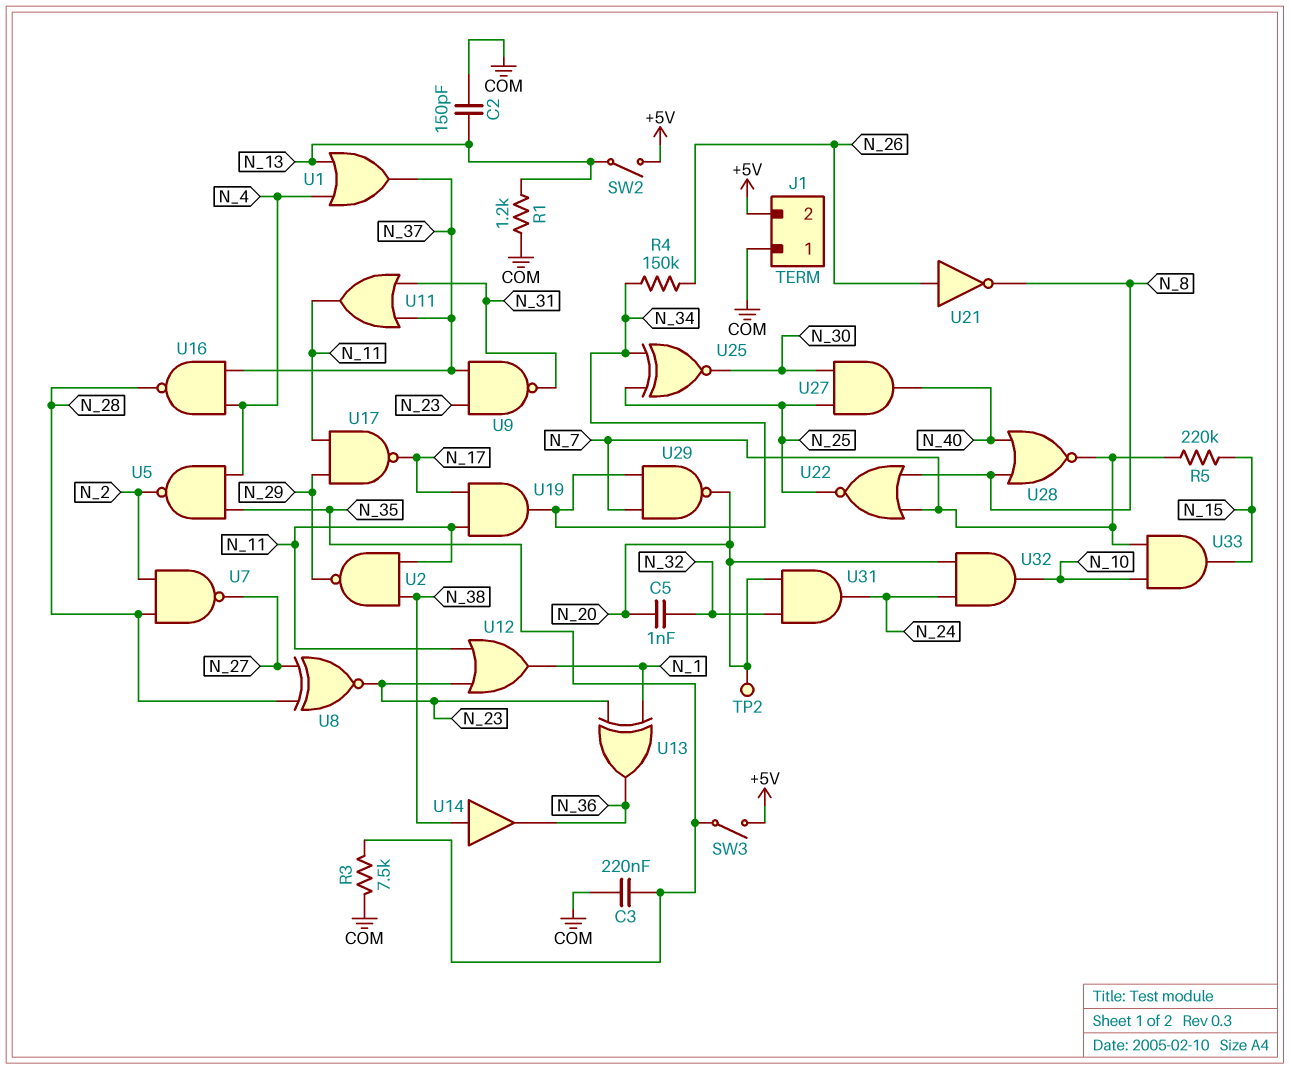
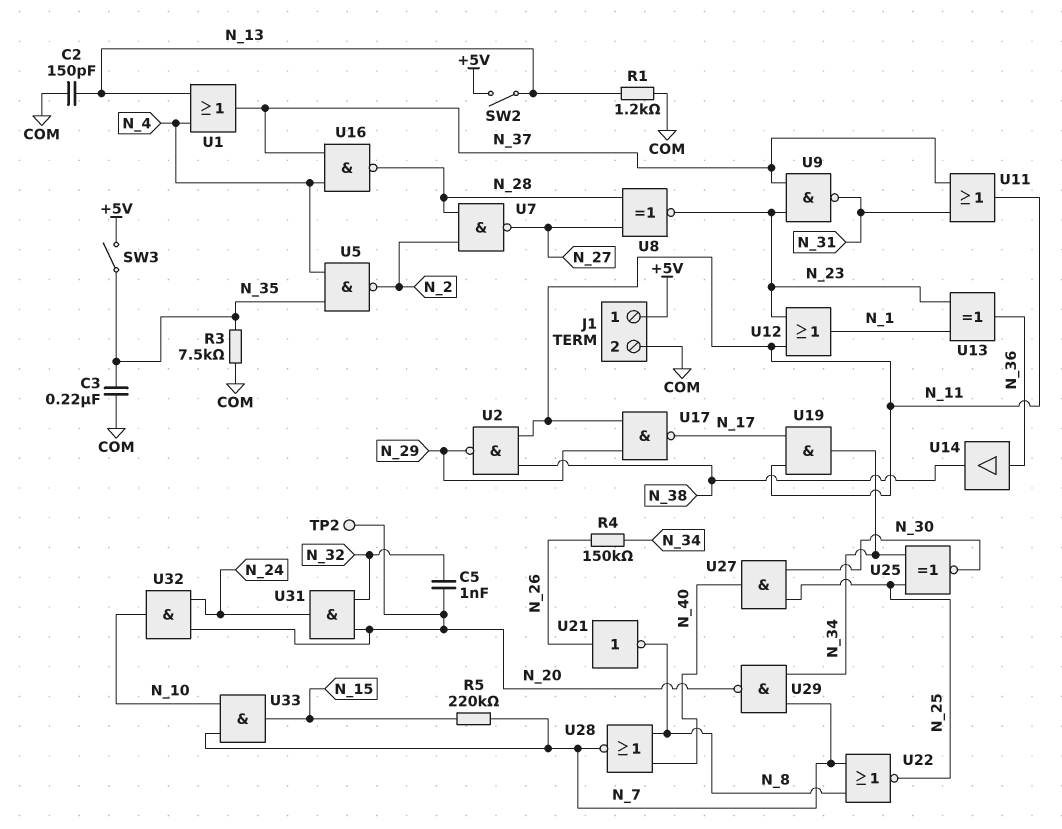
J1 pin 1: COM -> +5V
J1 pin 2: +5V -> COM
U14: buffer (in N_38, out N_36) -> buffer (in N_36, out N_38)

